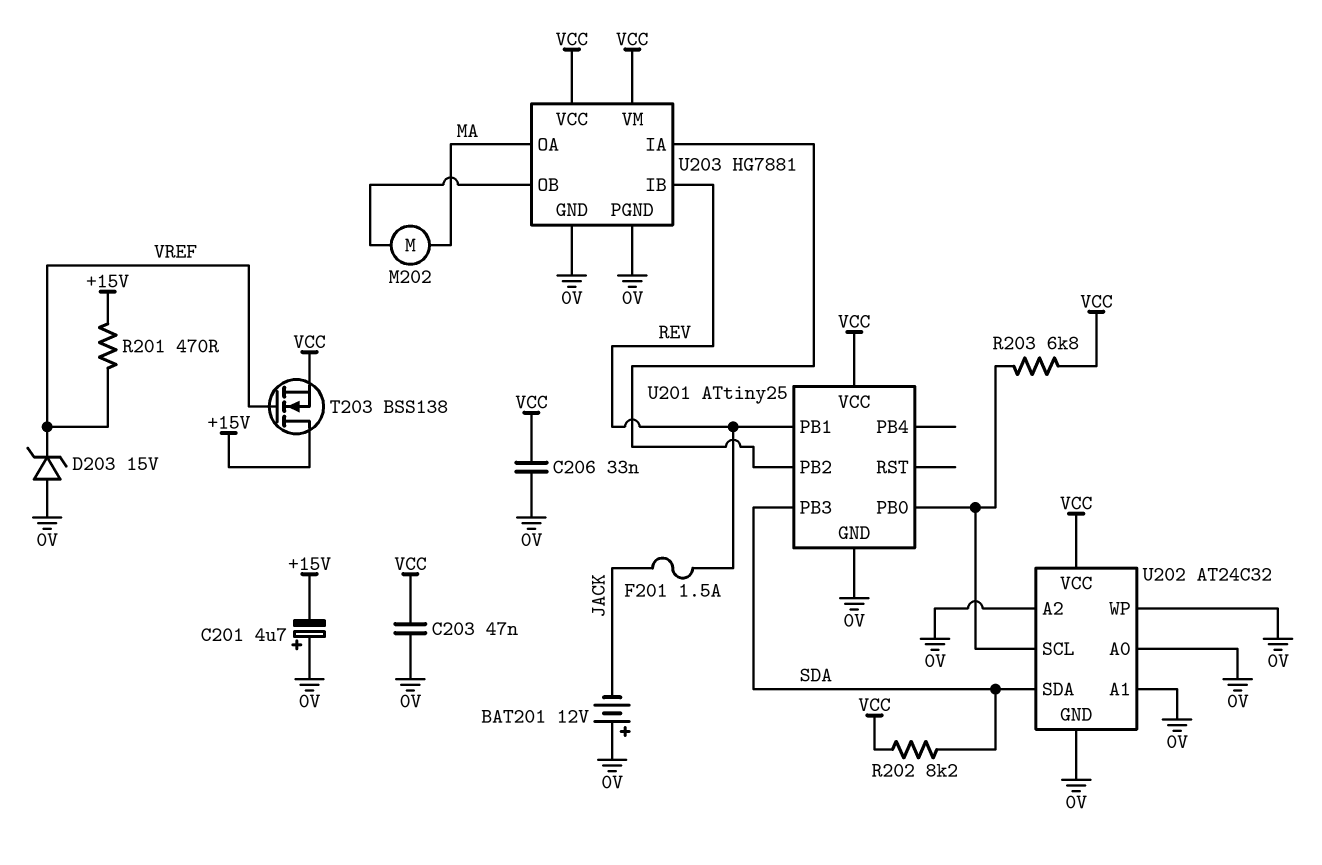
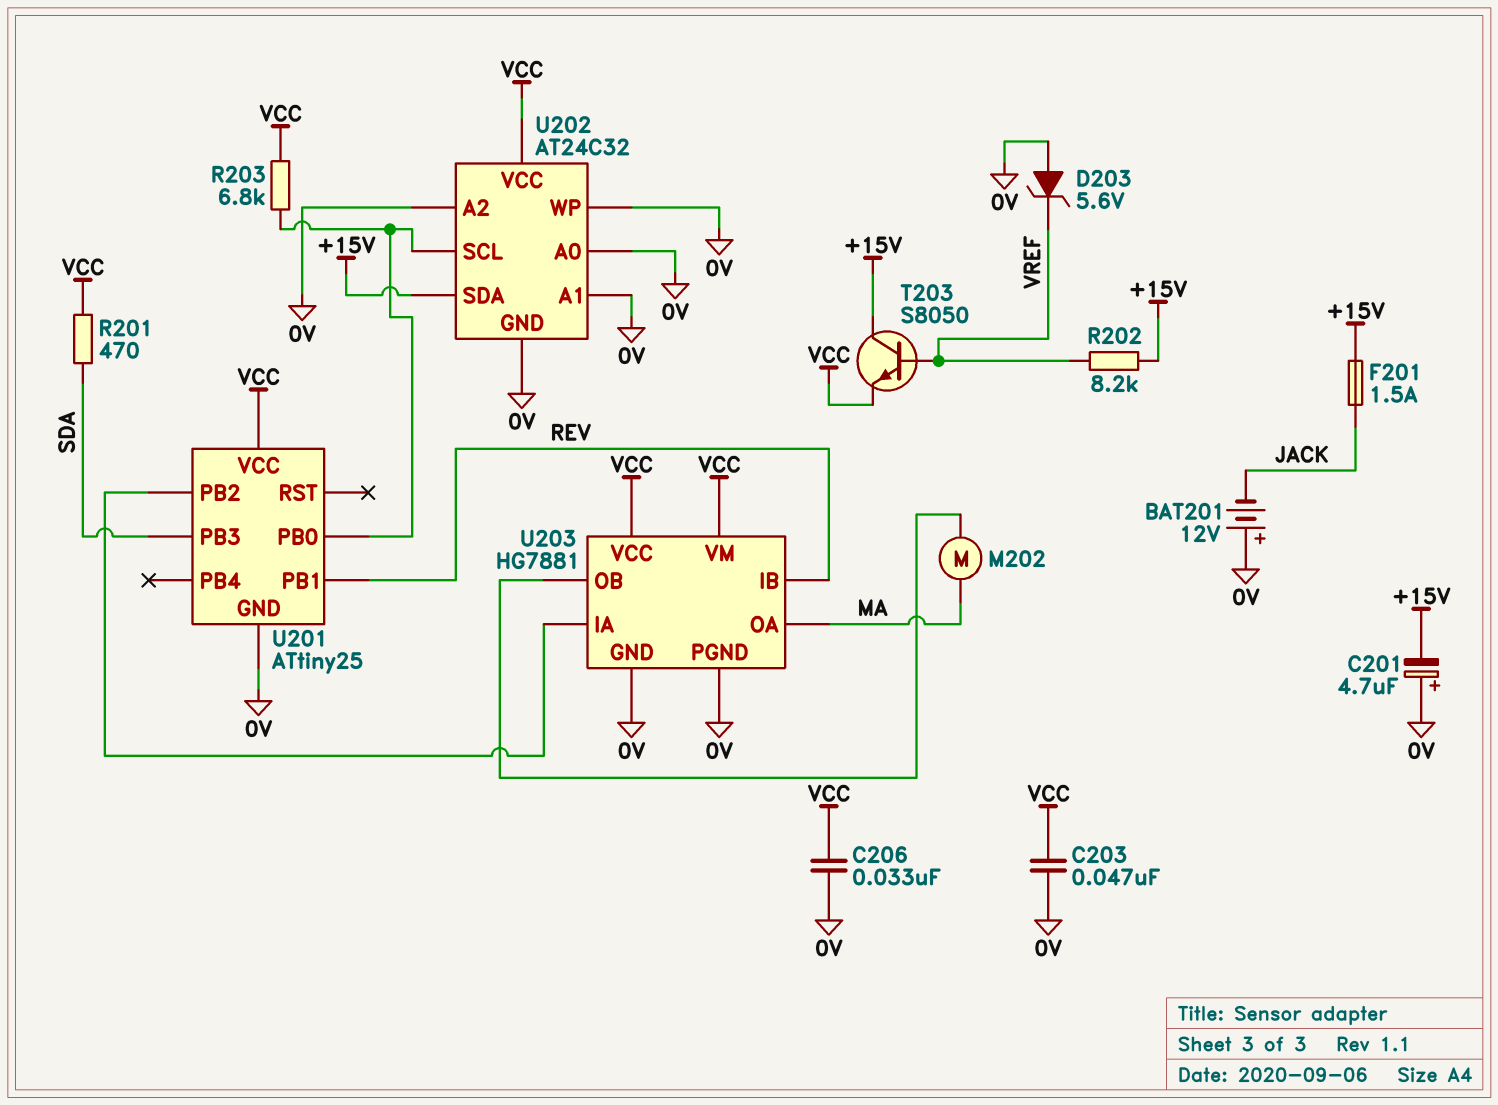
D203: zener 15V (A 0V, K VREF) -> zener 5.6V (A 0V, K VREF)
F201: 1.5A (JACK, REV) -> 1.5A (+15V, JACK)
R201: 470 (+15V, VREF) -> 470 (SDA, VCC)
R202: 8.2k (SDA, VCC) -> 8.2k (+15V, VREF)
T203: NMOS BSS138 (G VREF, D +15V, S VCC) -> NPN S8050 (B VREF, C +15V, E VCC)
U202 pin SDA: SDA -> +15V

